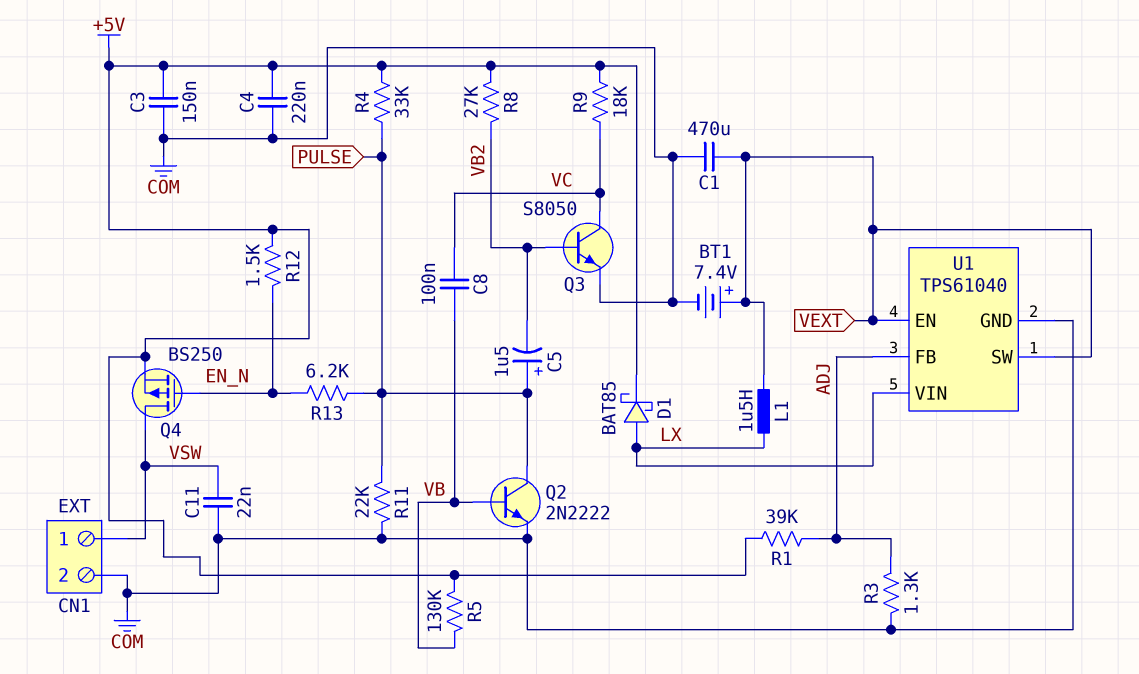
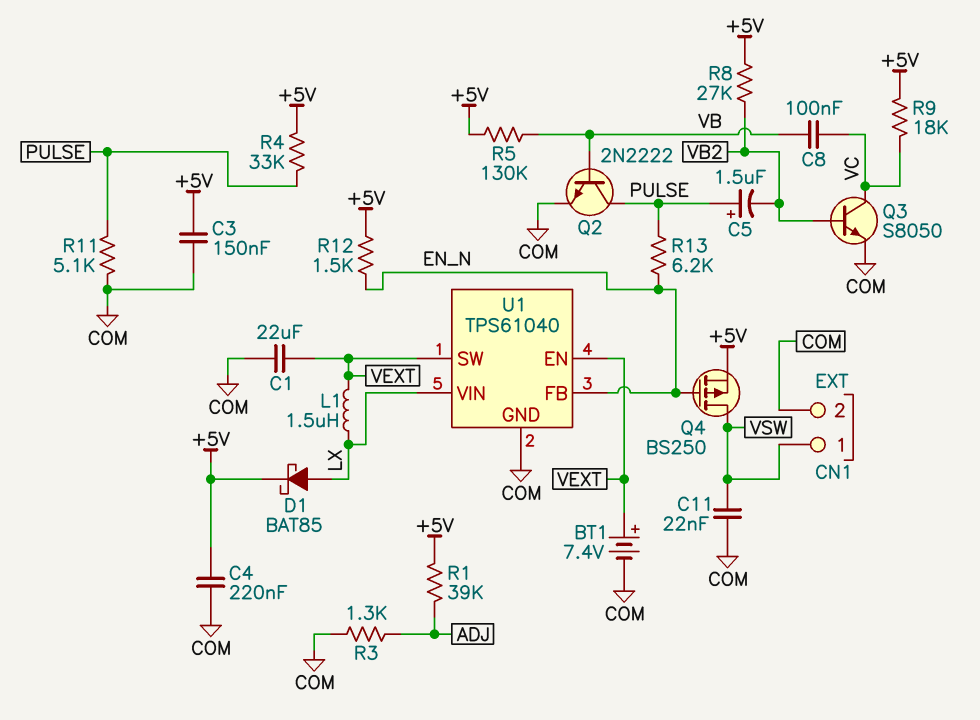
C1: 470uF (COM, VEXT) -> 22uF (COM, VEXT)
R11: 22k (COM, PULSE) -> 5.1k (COM, PULSE)
U1 pin FB: ADJ -> EN_N

